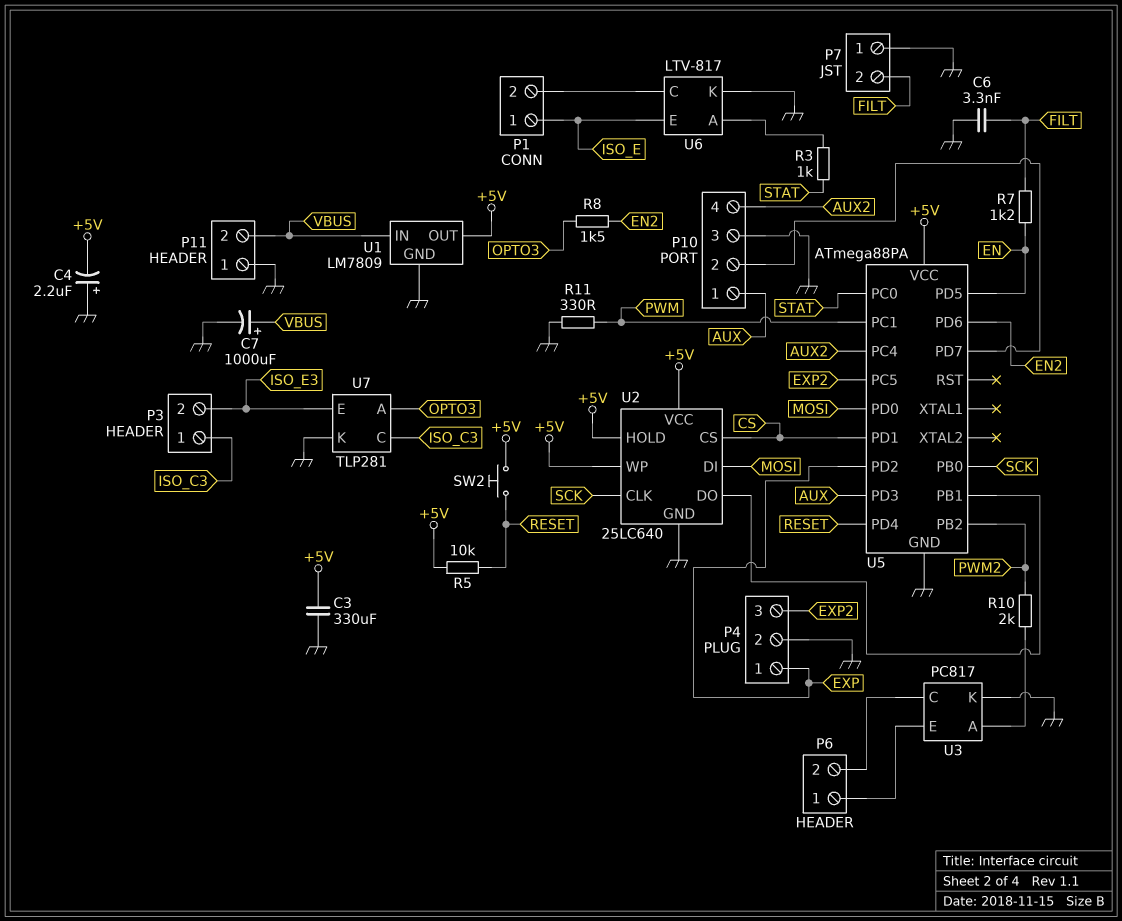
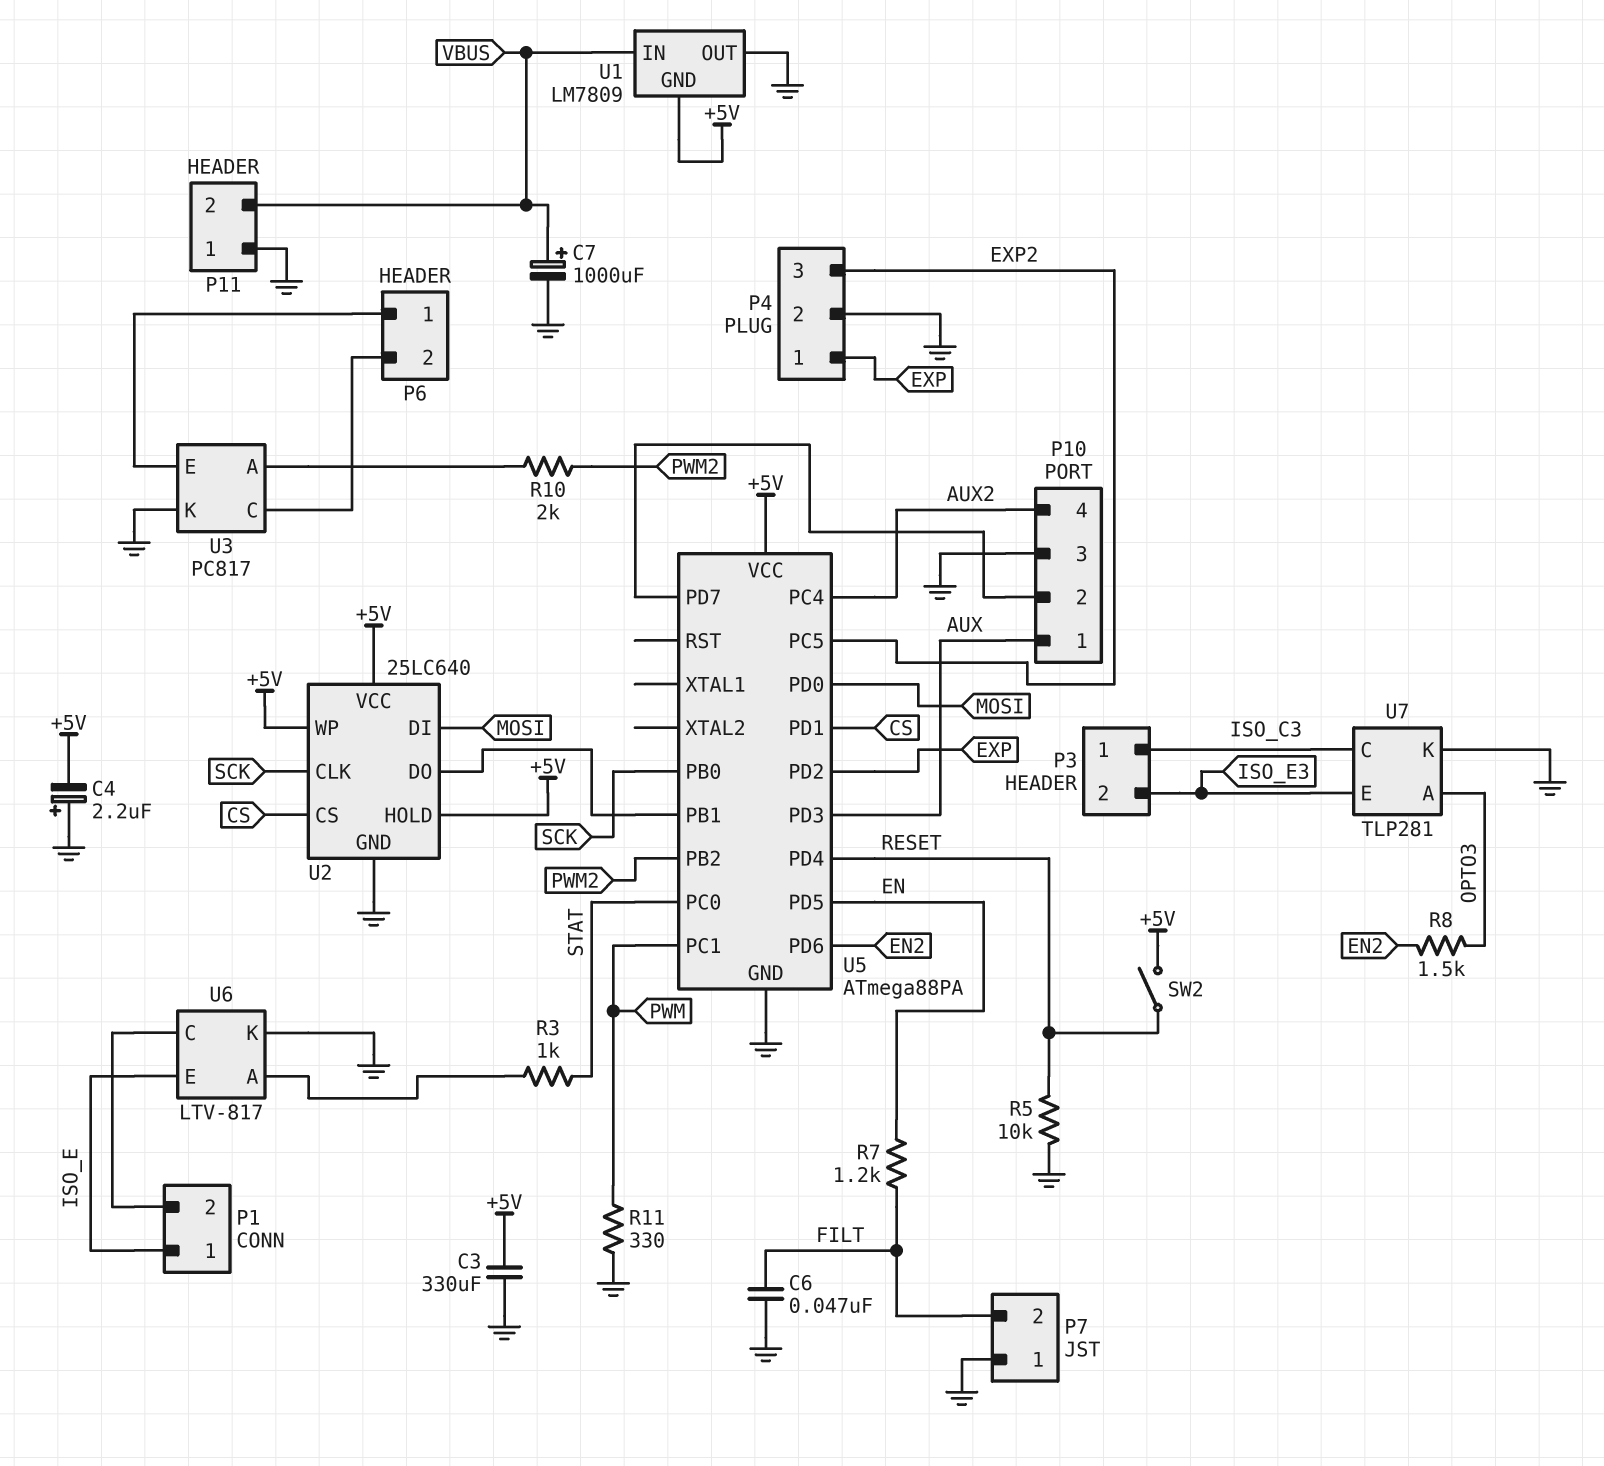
C6: 3.3nF (FILT, GND) -> 47nF (FILT, GND)
R5: 10k (+5V, RESET) -> 10k (GND, RESET)
SW2: button (+5V, RESET) -> switch (+5V, RESET)
U1 pin GND: GND -> +5V
U1 pin OUT: +5V -> GND

